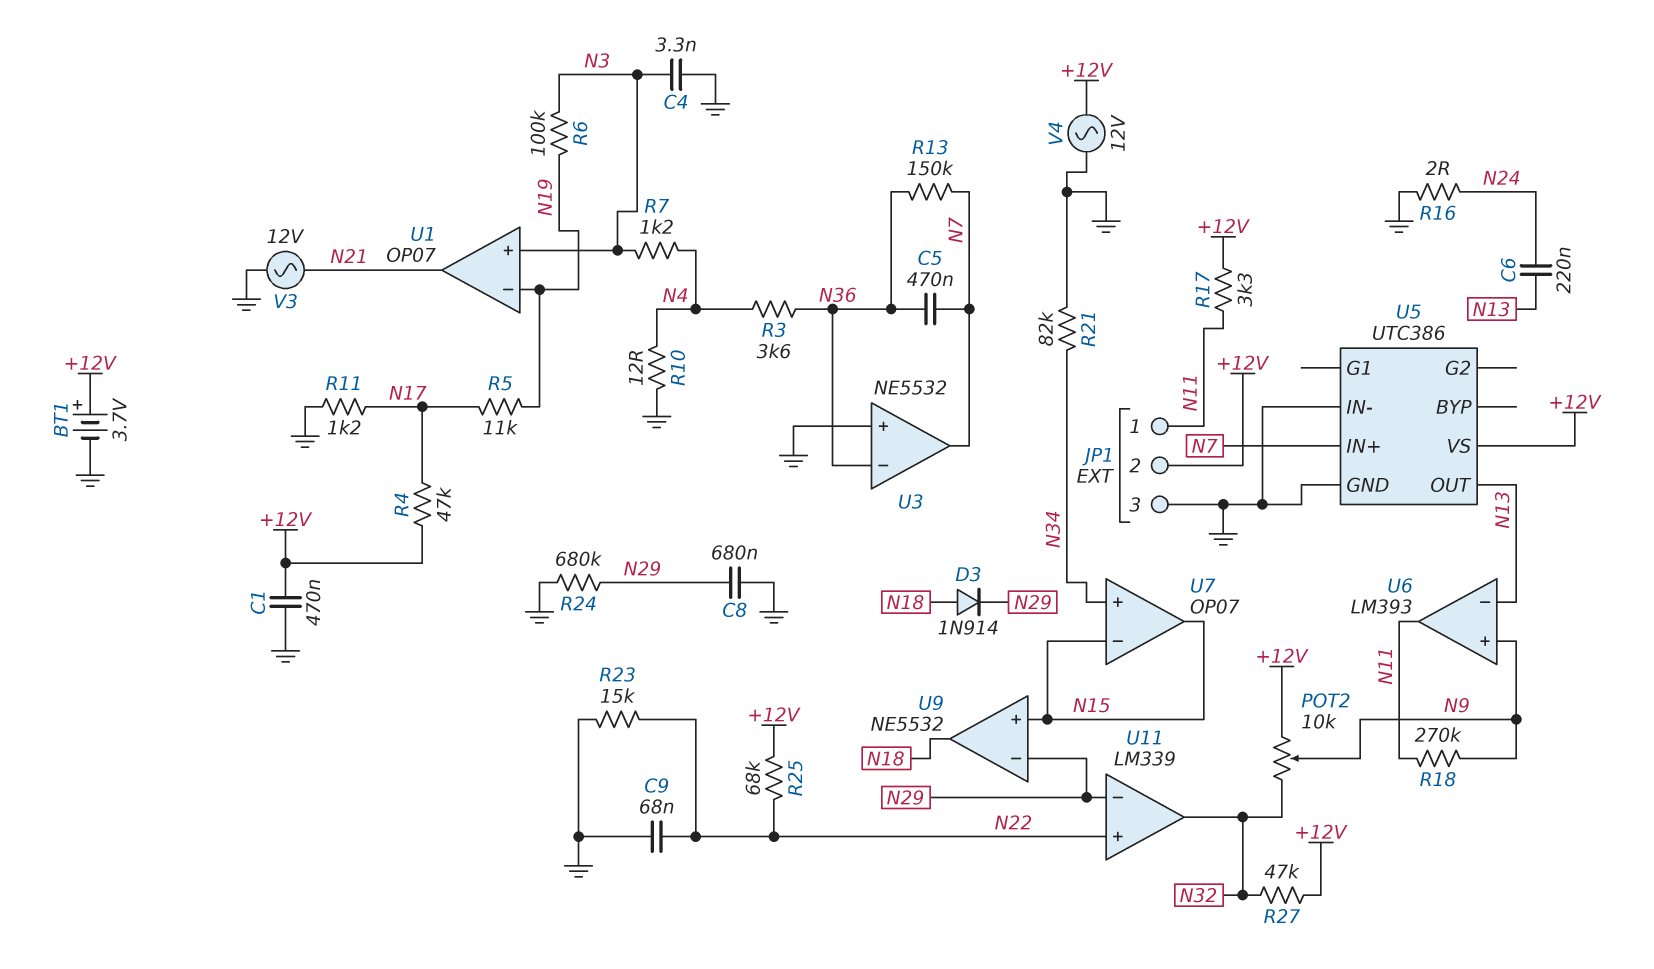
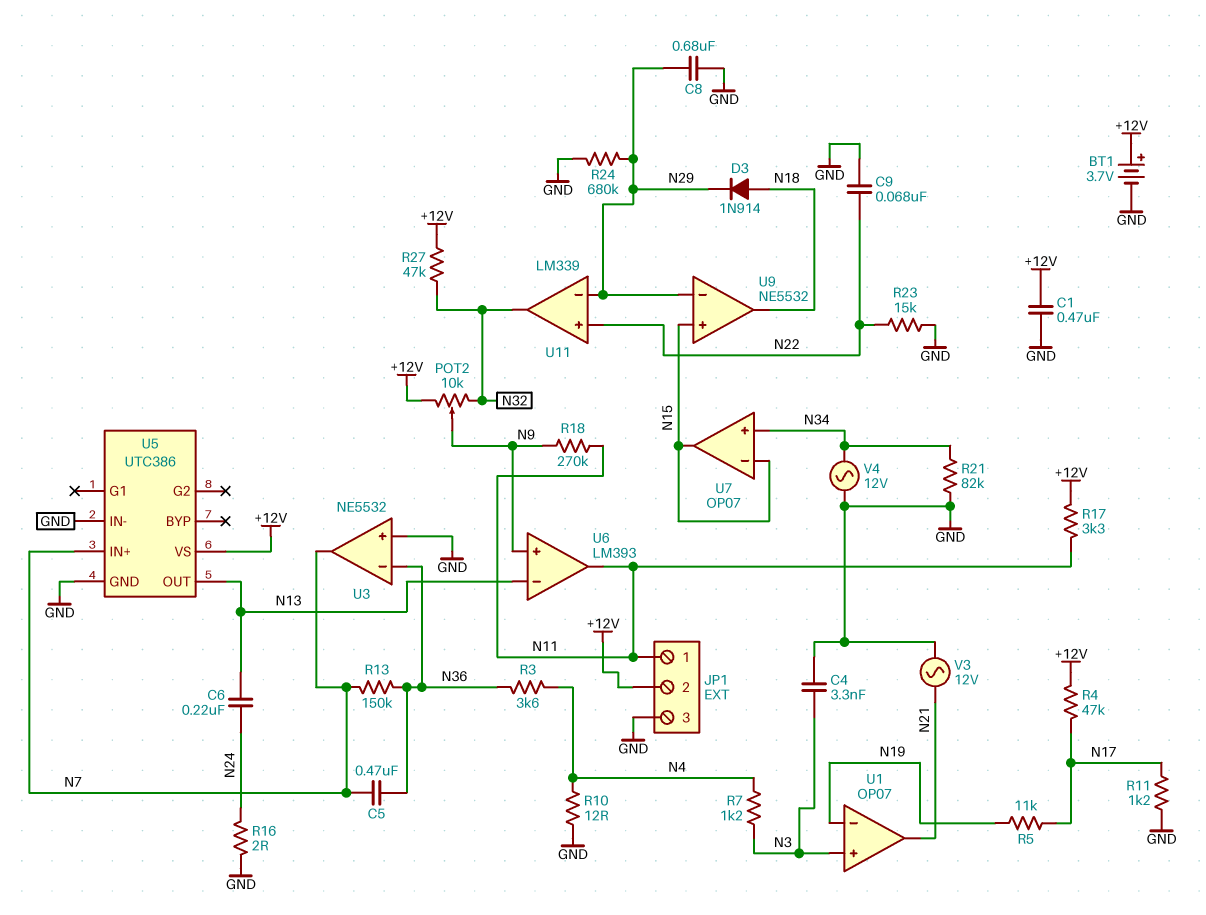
R6: 100k (N3, N19) -> none
R25: 68k (+12V, N22) -> none
V4: AC 12V (+12V, GND) -> AC 12V (GND, N34)

